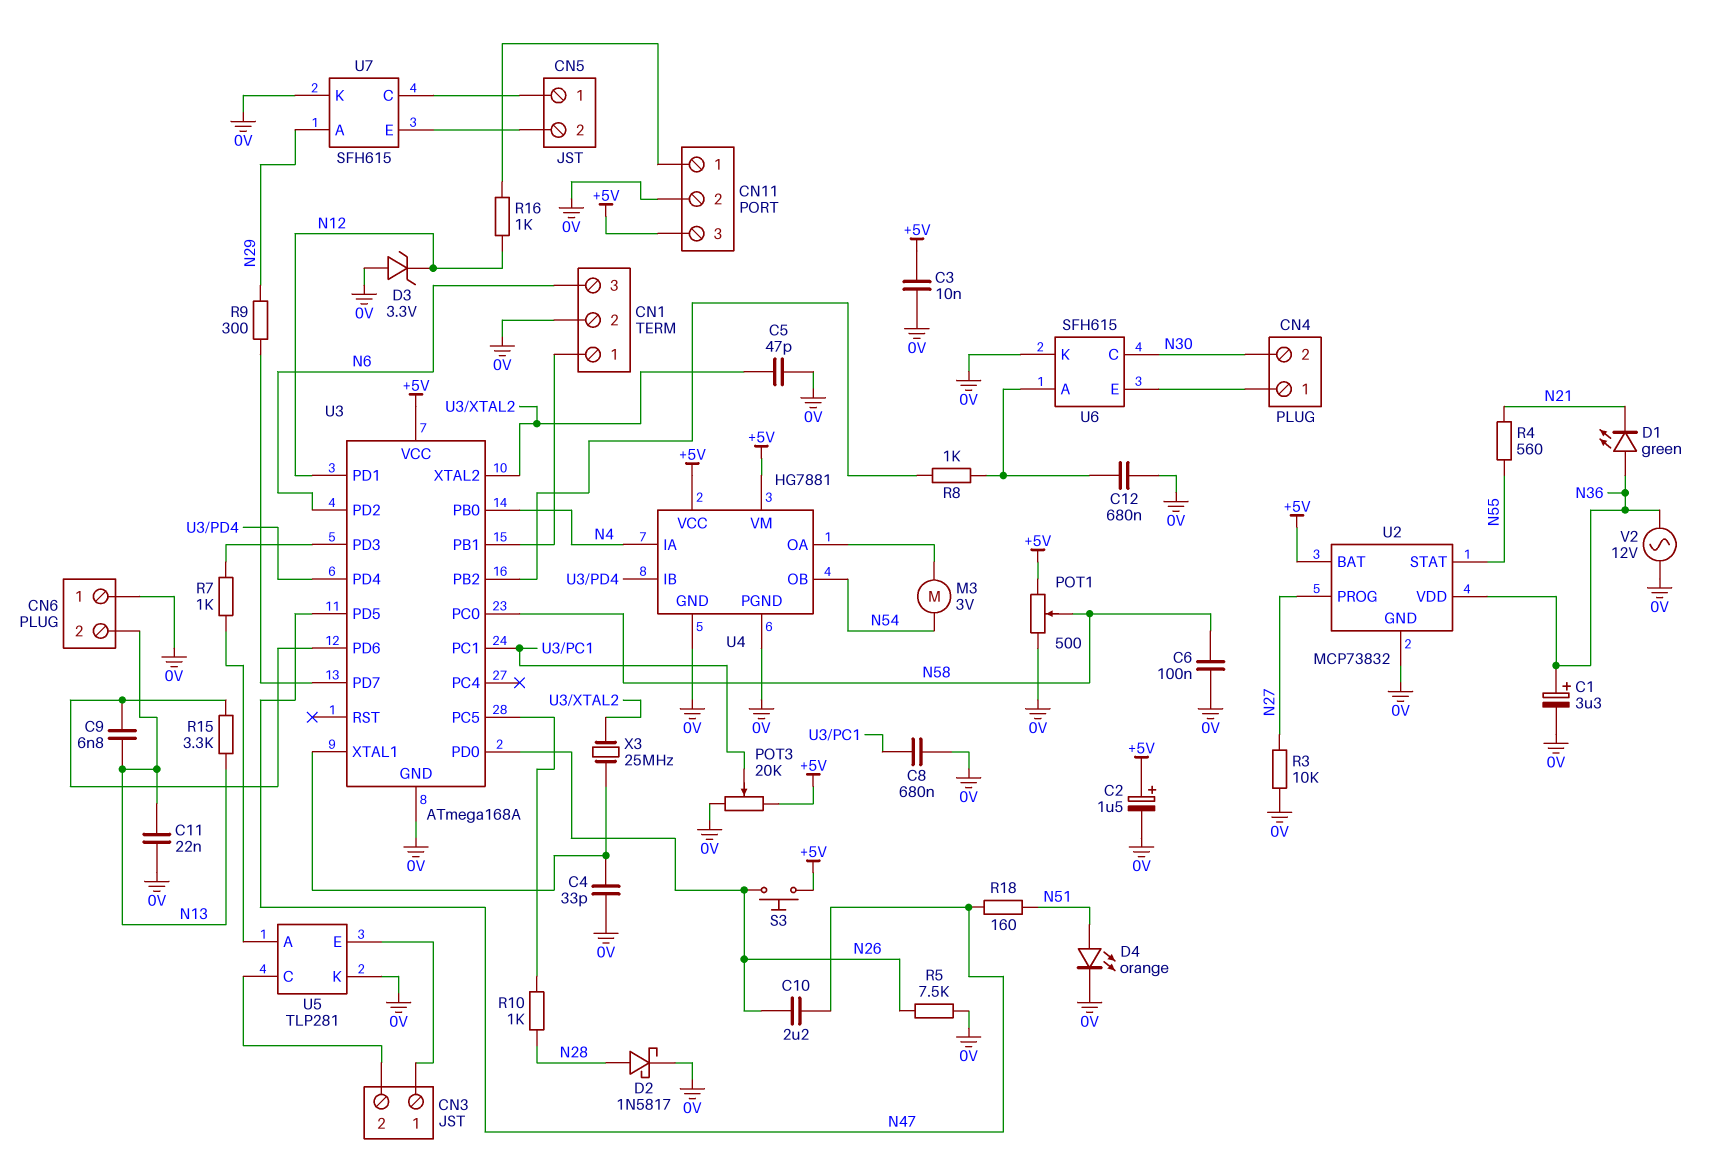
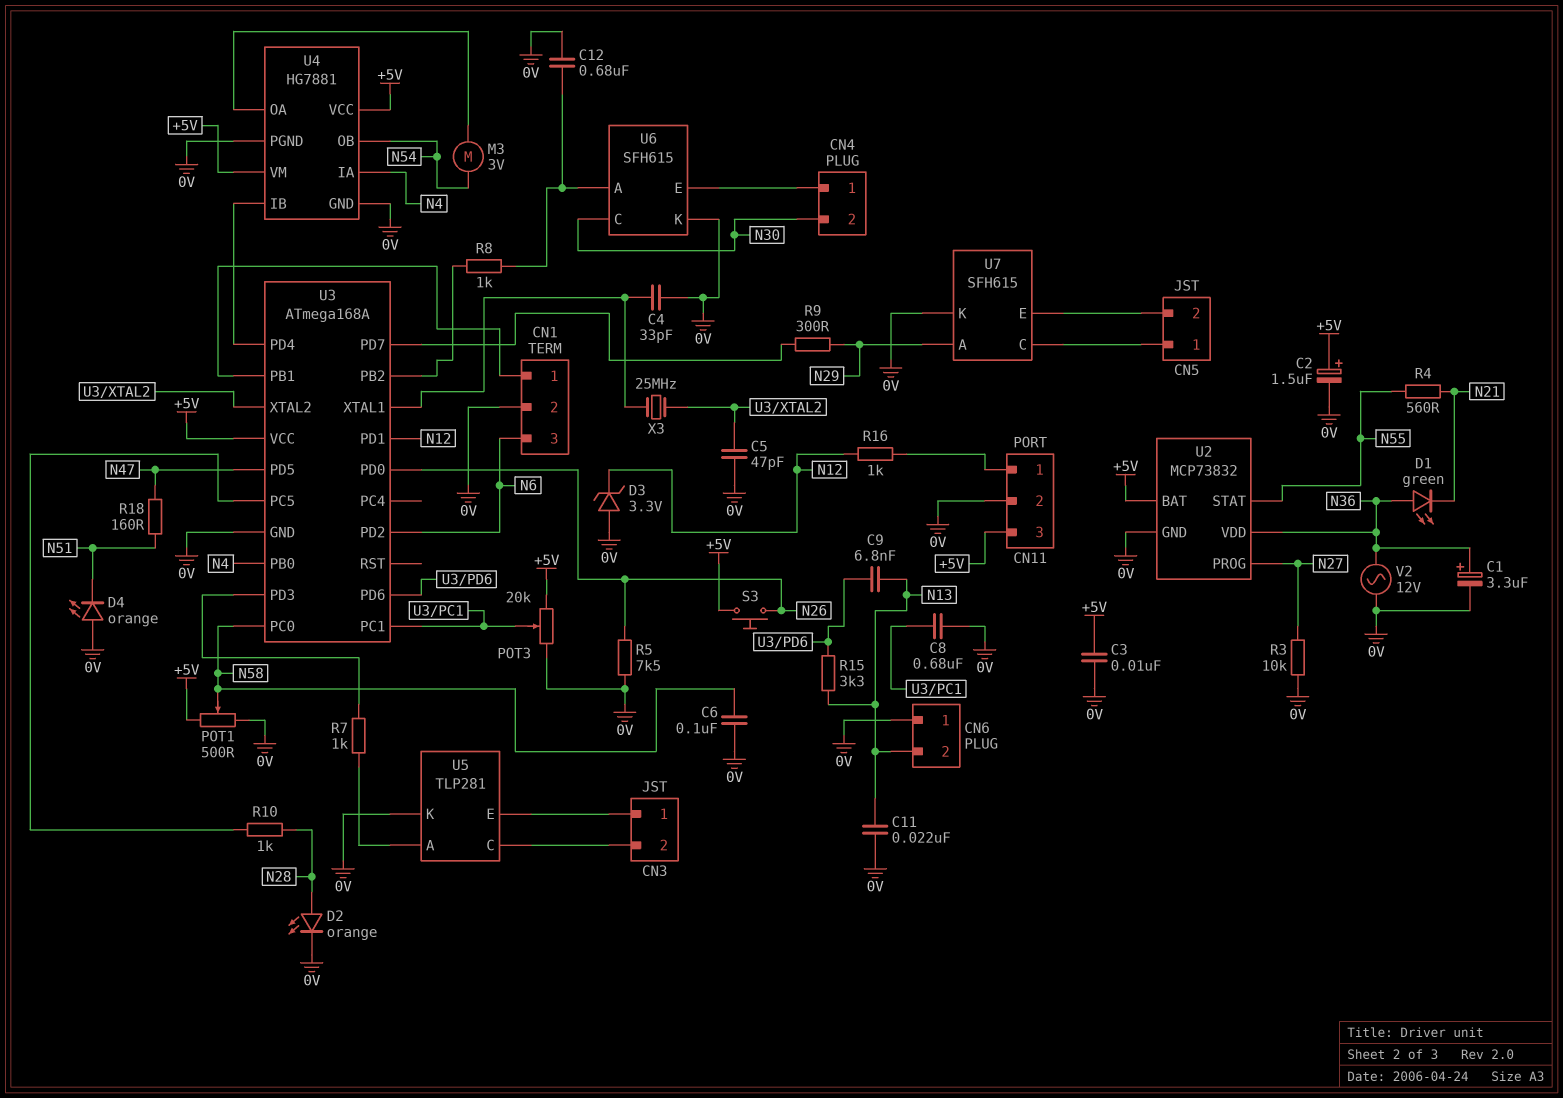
C10: 2.2uF (N26, N47) -> none
D2: schottky 1N5817 (A N28, K 0V) -> LED orange (A N28, K 0V)
D4: LED orange (A N51, K 0V) -> LED orange (A 0V, K N51)

